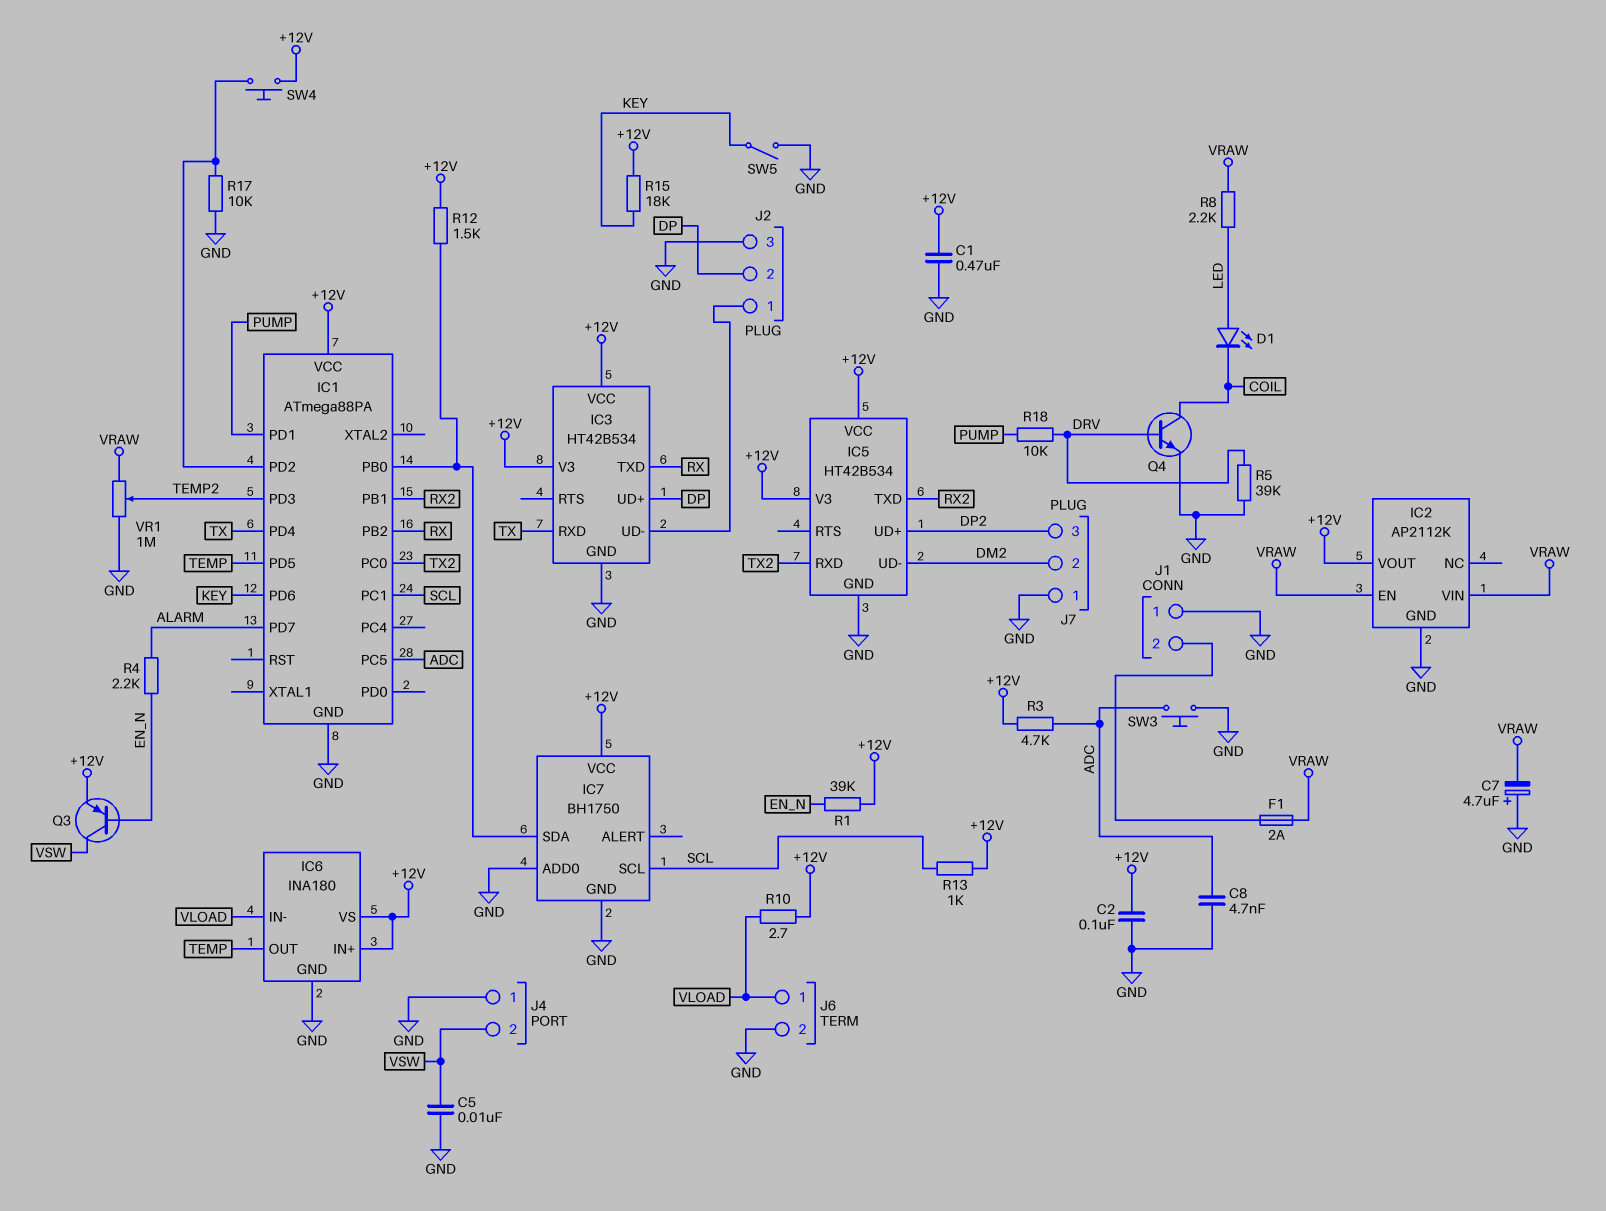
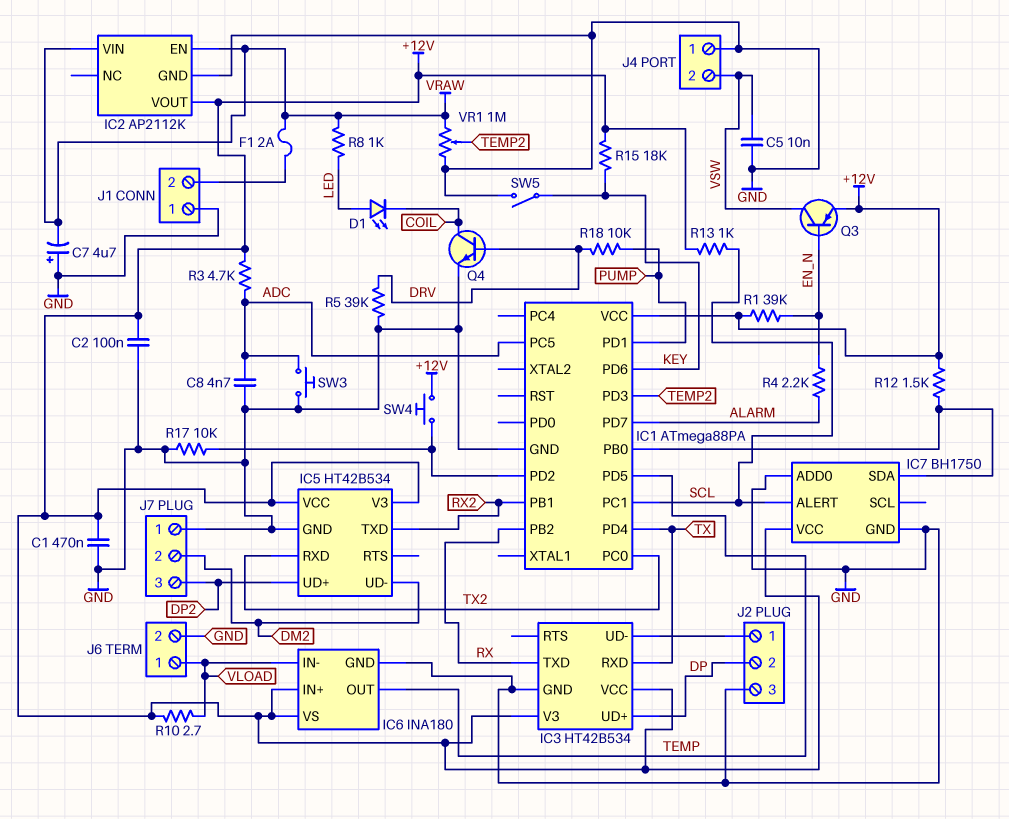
IC7 pin ALERT: none -> SCL
IC7 pin SCL: SCL -> none
R8: 2.2k (LED, VRAW) -> 1k (LED, VRAW)

